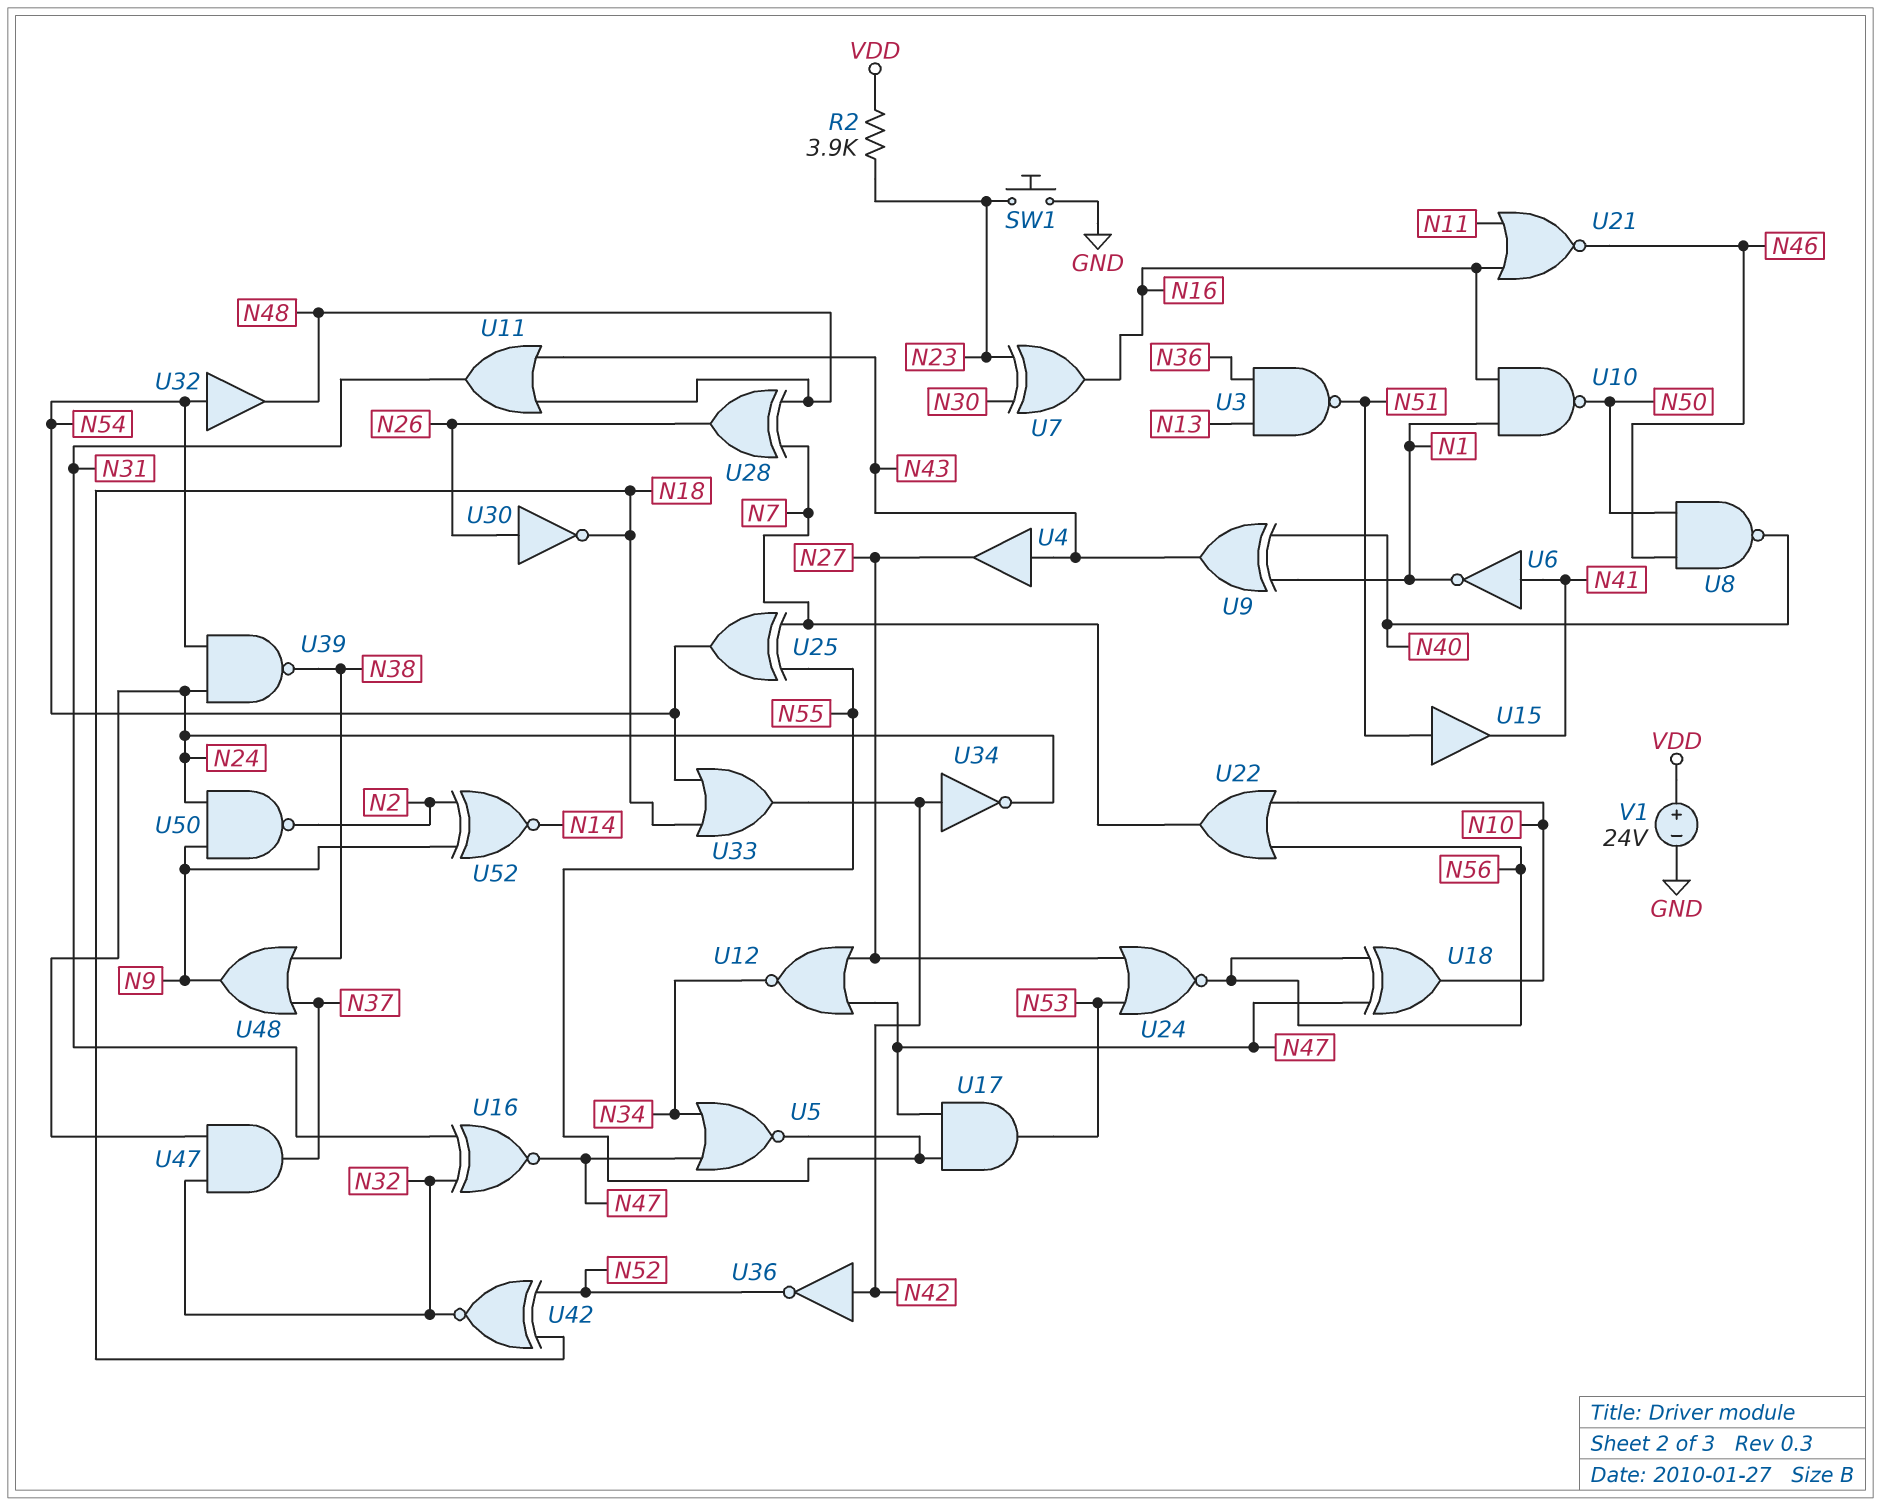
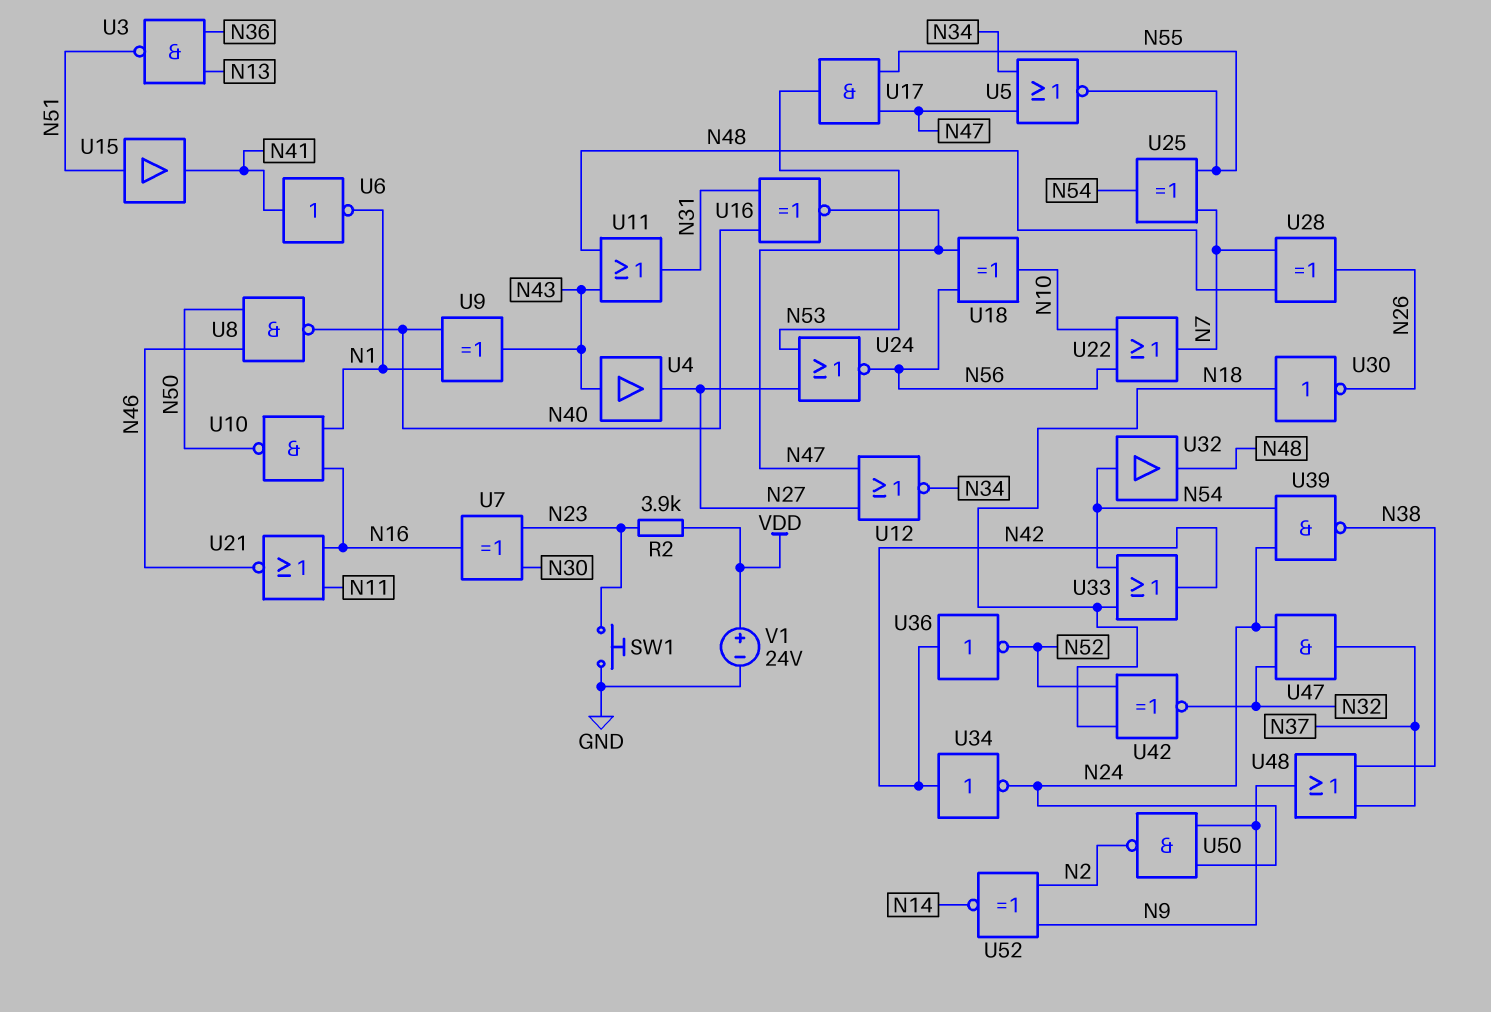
U16: XNOR (in N31, in N32, out N47) -> XNOR (in N31, in N40, out N47)
U30: NOT (in N26, out N18) -> NOT (in N18, out N26)

